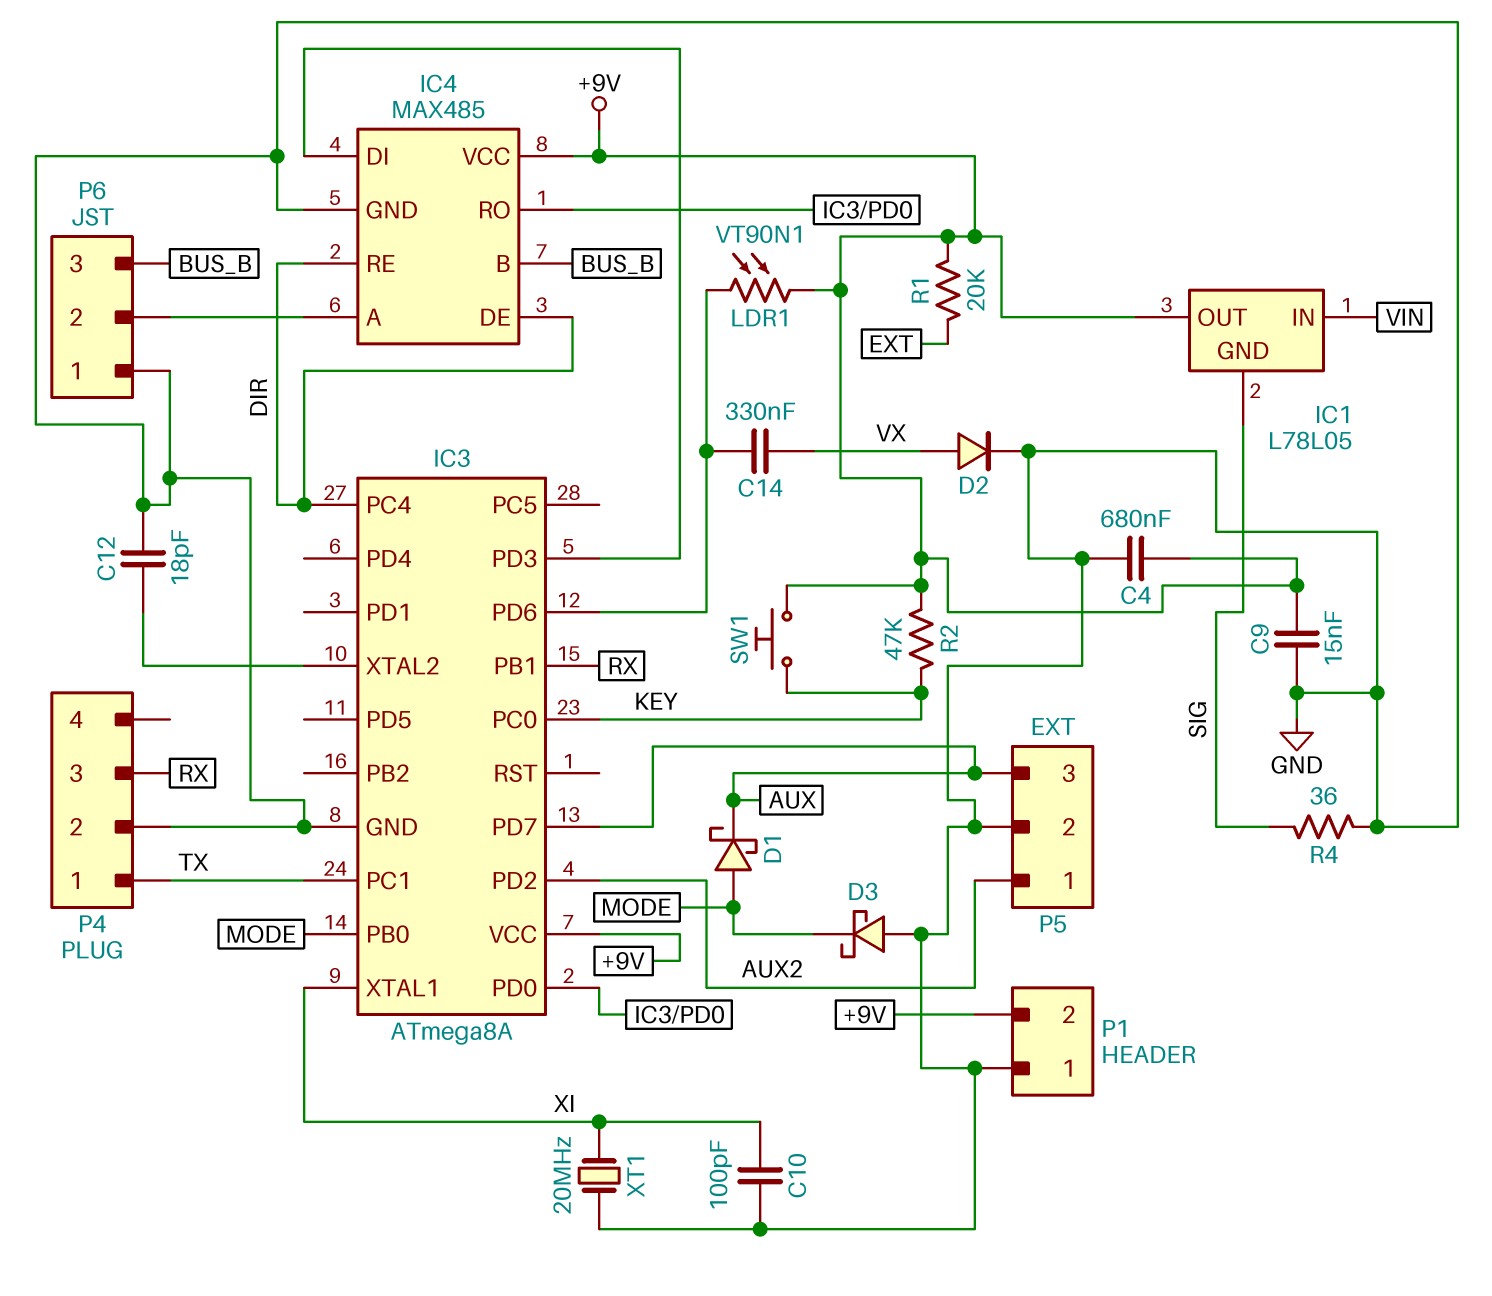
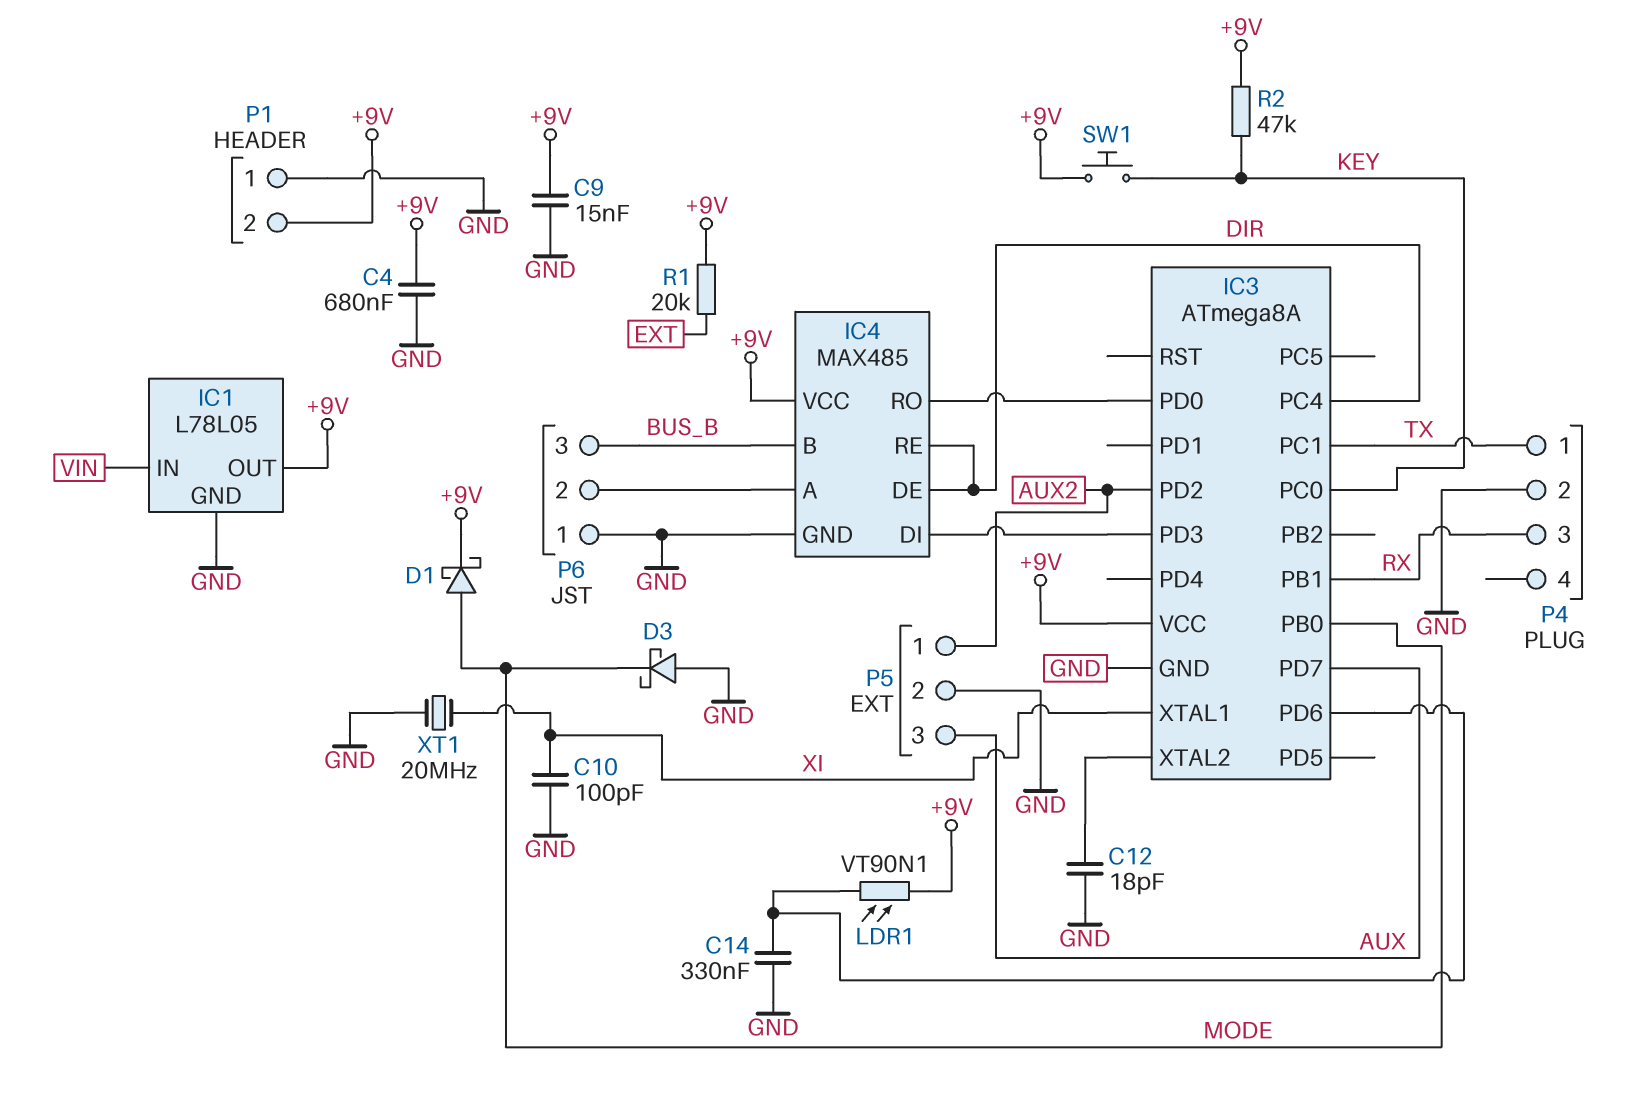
C14: 330nF (IC3/PD6, VX) -> 330nF (GND, IC3/PD6)
D1: schottky (A MODE, K AUX) -> schottky (A MODE, K +9V)
D2: diode (A VX, K GND) -> none
IC1 pin GND: SIG -> GND
R4: 36 (GND, SIG) -> none

